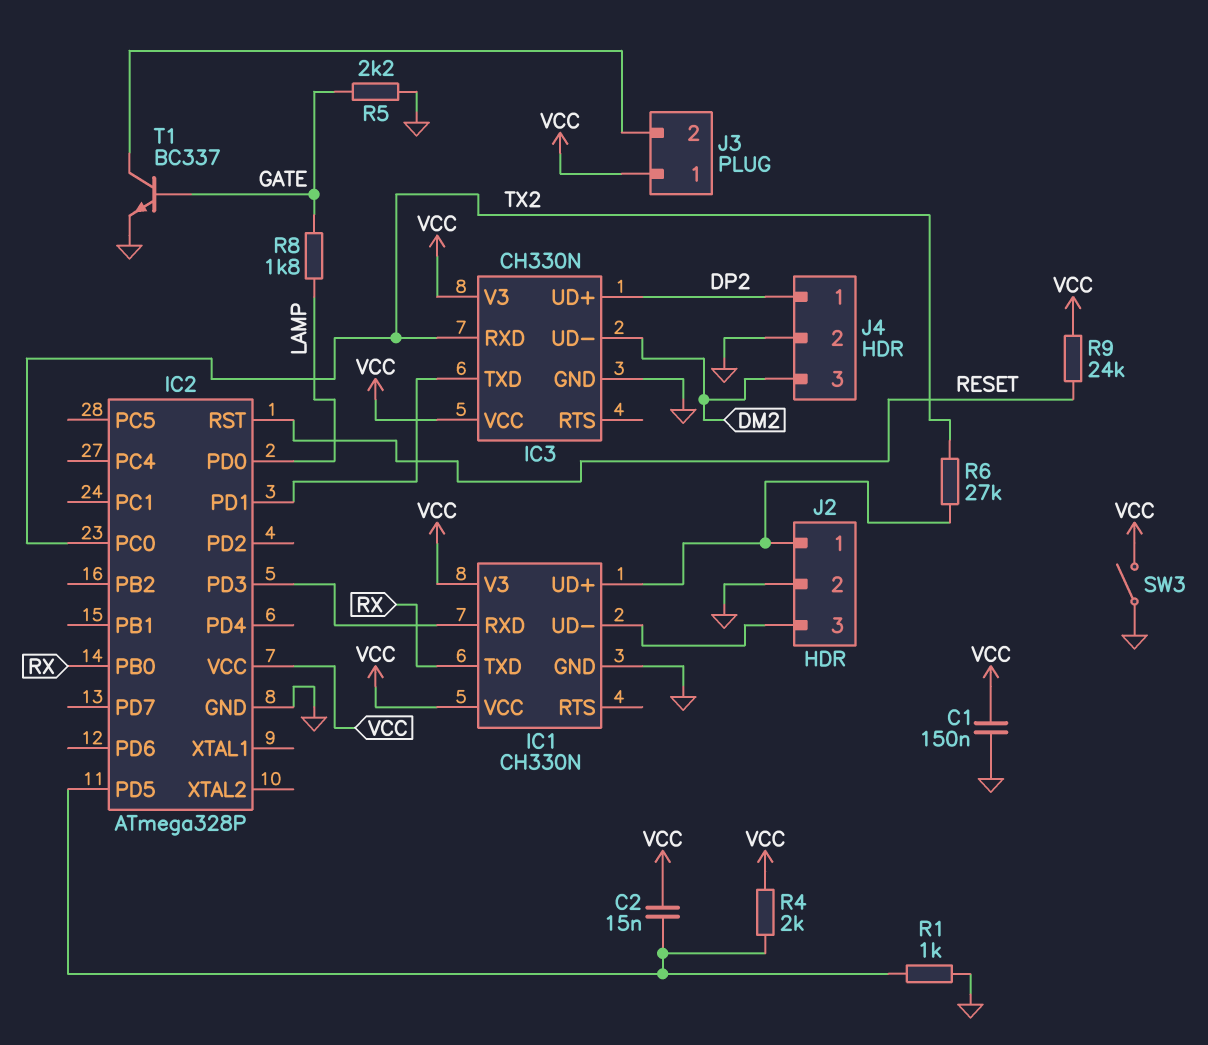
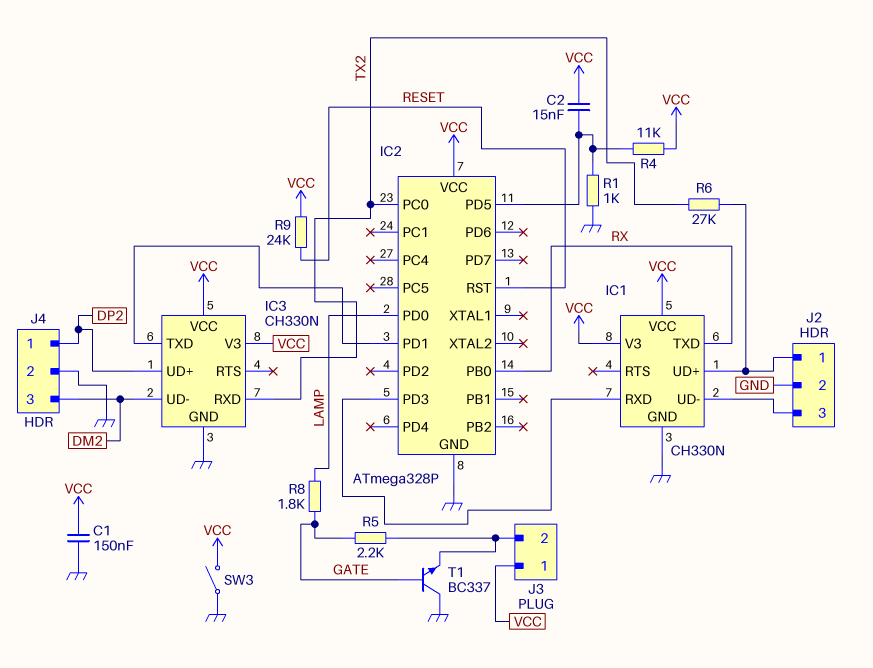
R4: 2k (IC2/PD5, VCC) -> 11k (IC2/PD5, VCC)
R5: 2.2k (GATE, GND) -> 2.2k (GATE, J3/2)
T1: NPN BC337 (B GATE, C J3/2, E GND) -> NPN BC337 (B GATE, C GND, E J3/2)

